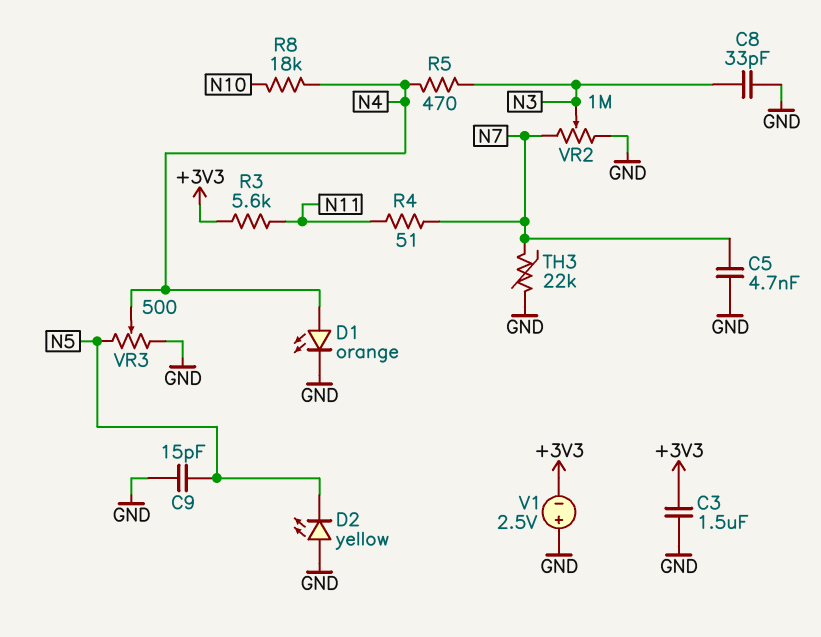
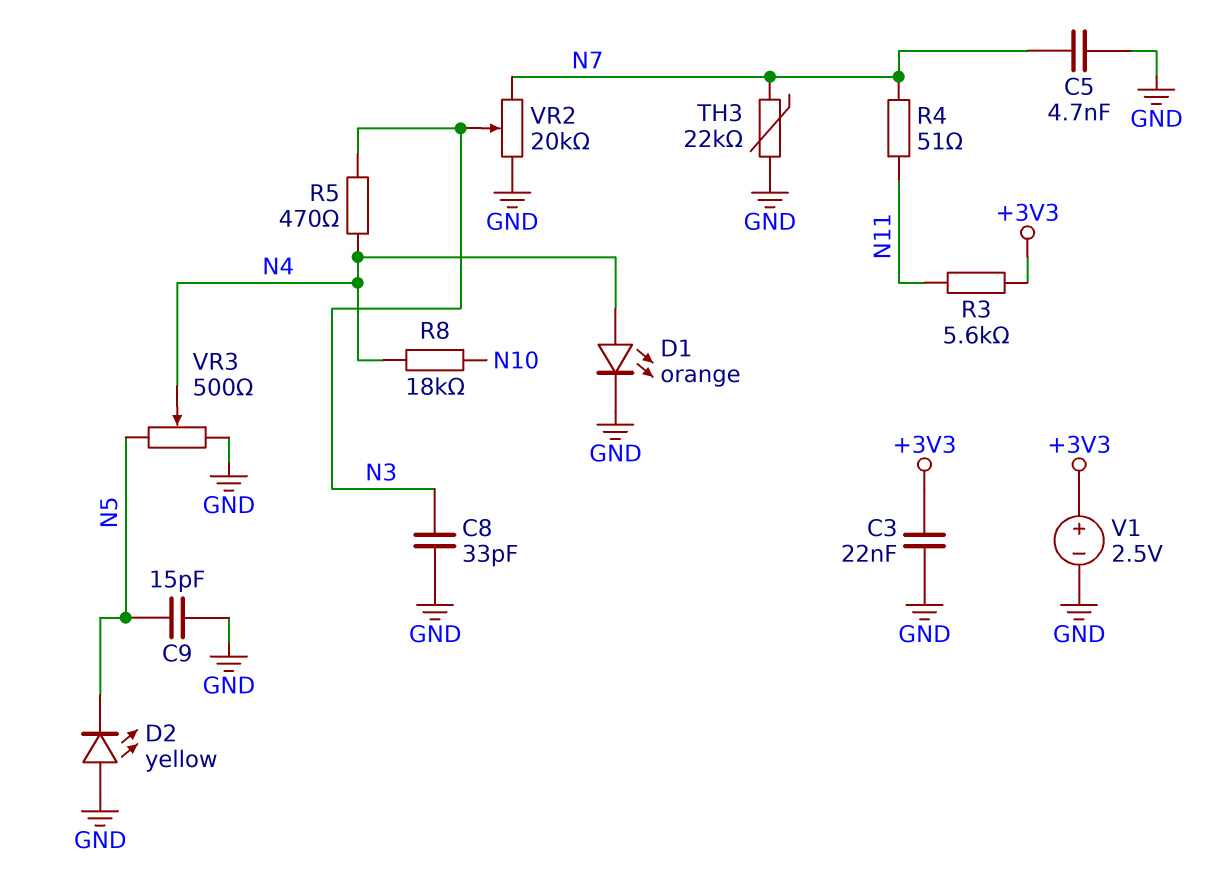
C3: 1.5uF (+3V3, GND) -> 22nF (+3V3, GND)
V1: 2.5V (plus GND, minus +3V3) -> 2.5V (plus +3V3, minus GND)
VR2: 1M (GND, N7, wiper N3) -> 20k (GND, N7, wiper N3)

